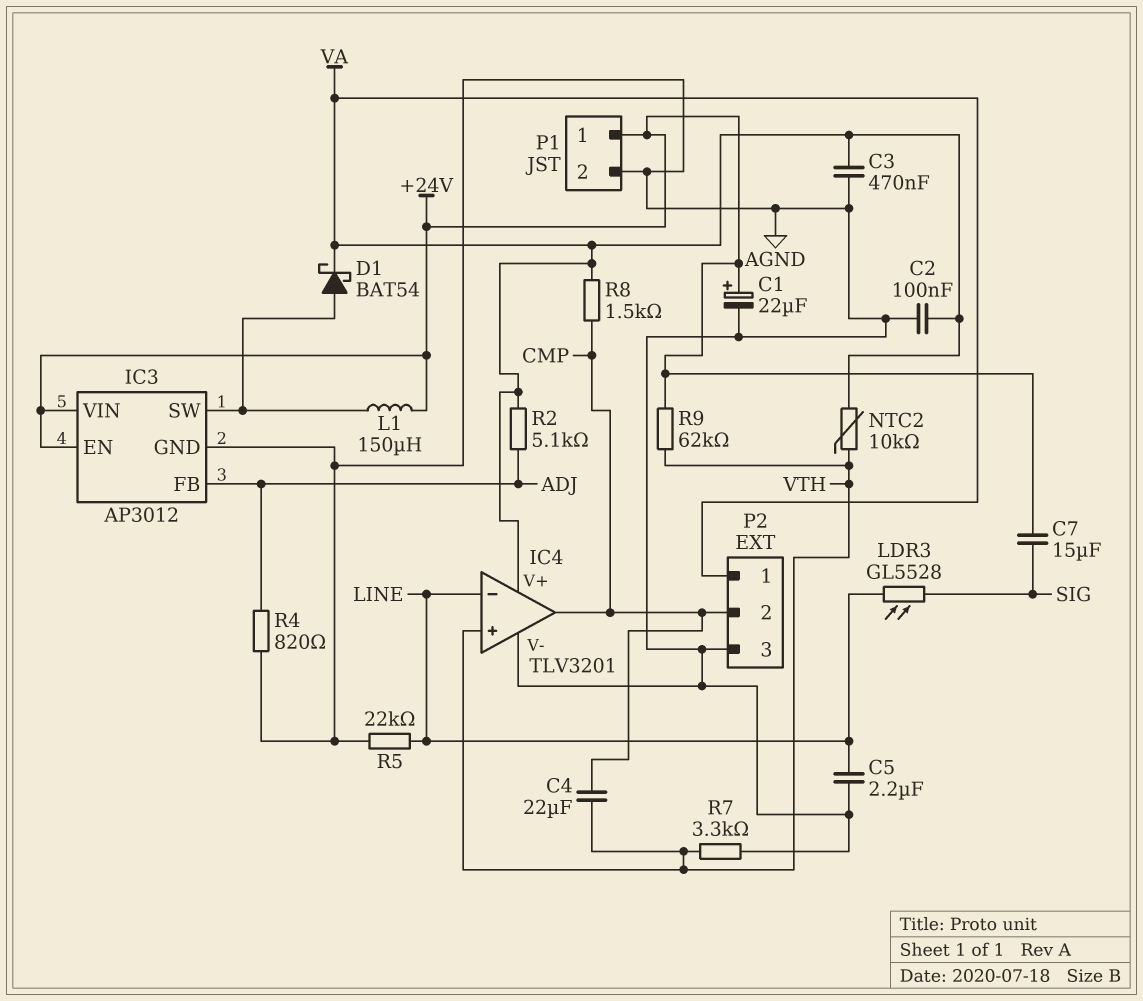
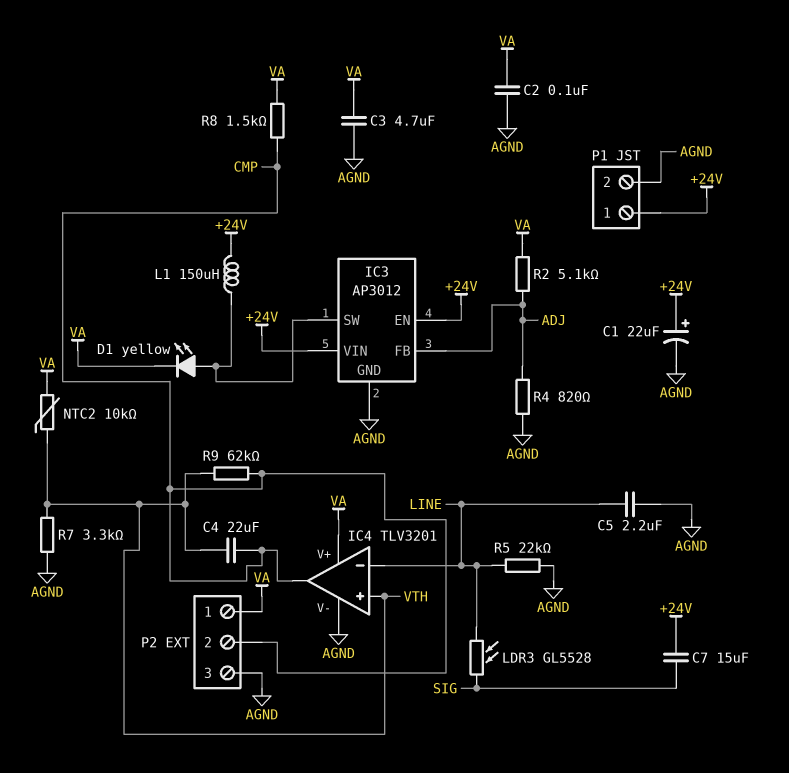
C3: 470nF (AGND, VA) -> 4.7uF (AGND, VA)
D1: schottky BAT54 (A IC3/SW, K VA) -> LED yellow (A IC3/SW, K VA)
R9: 62k (+24V, VTH) -> 62k (CMP, VTH)

